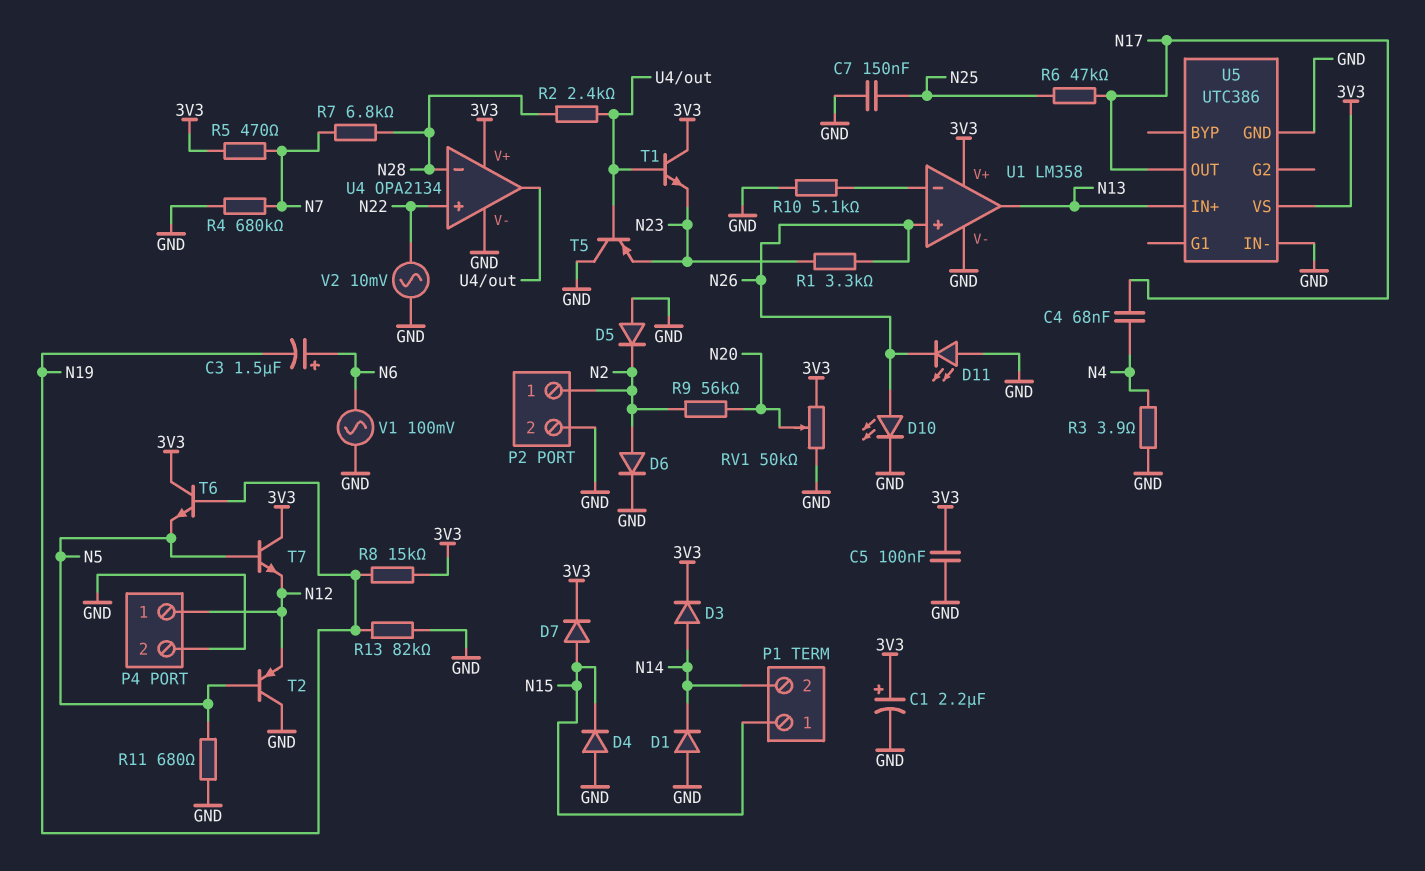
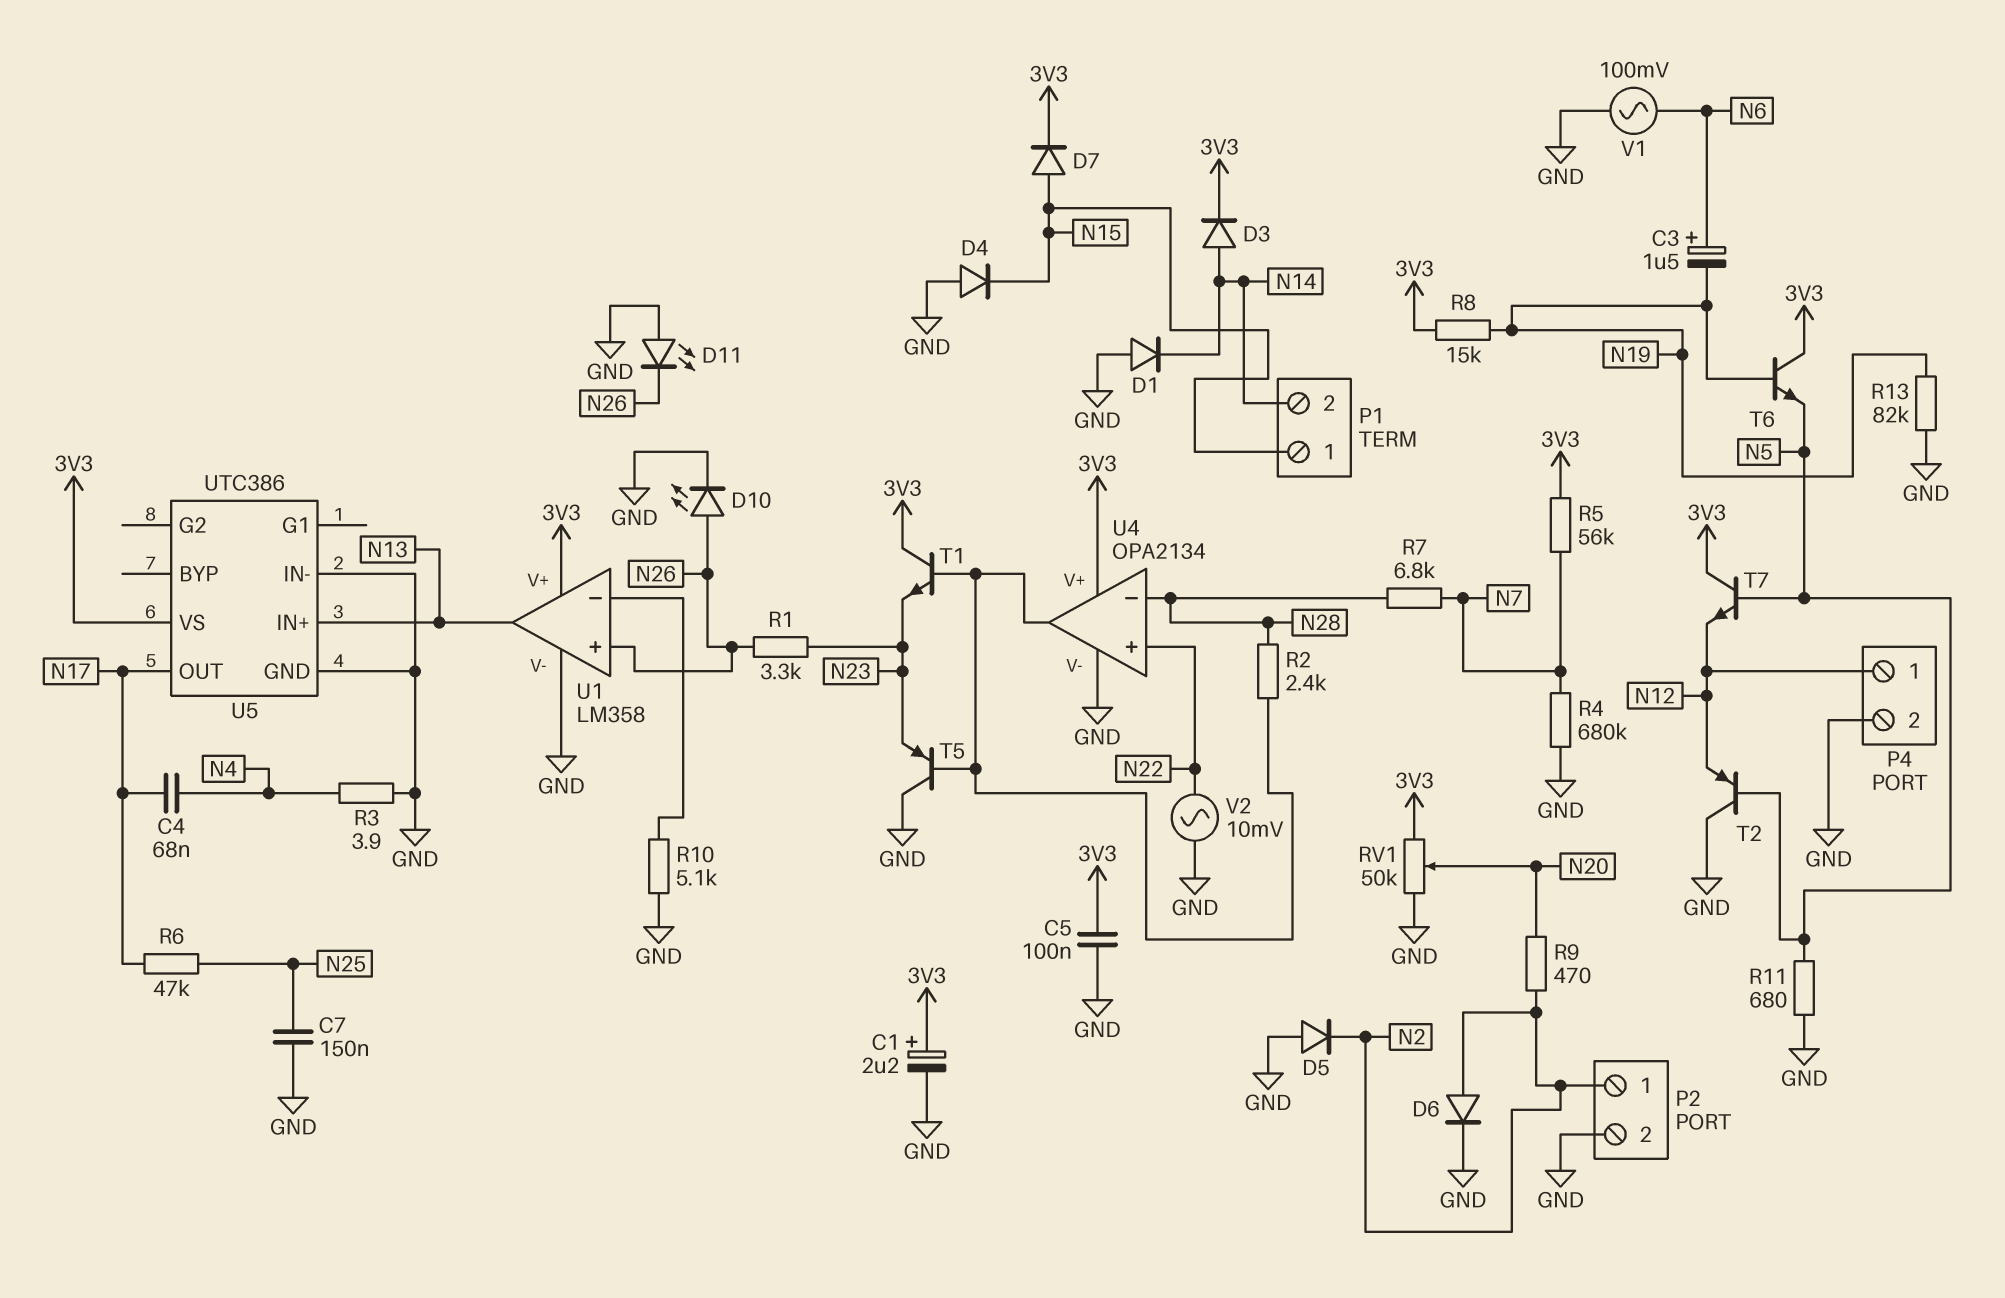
R5: 470 (3V3, N7) -> 56k (3V3, N7)
R9: 56k (N2, N20) -> 470 (N2, N20)

